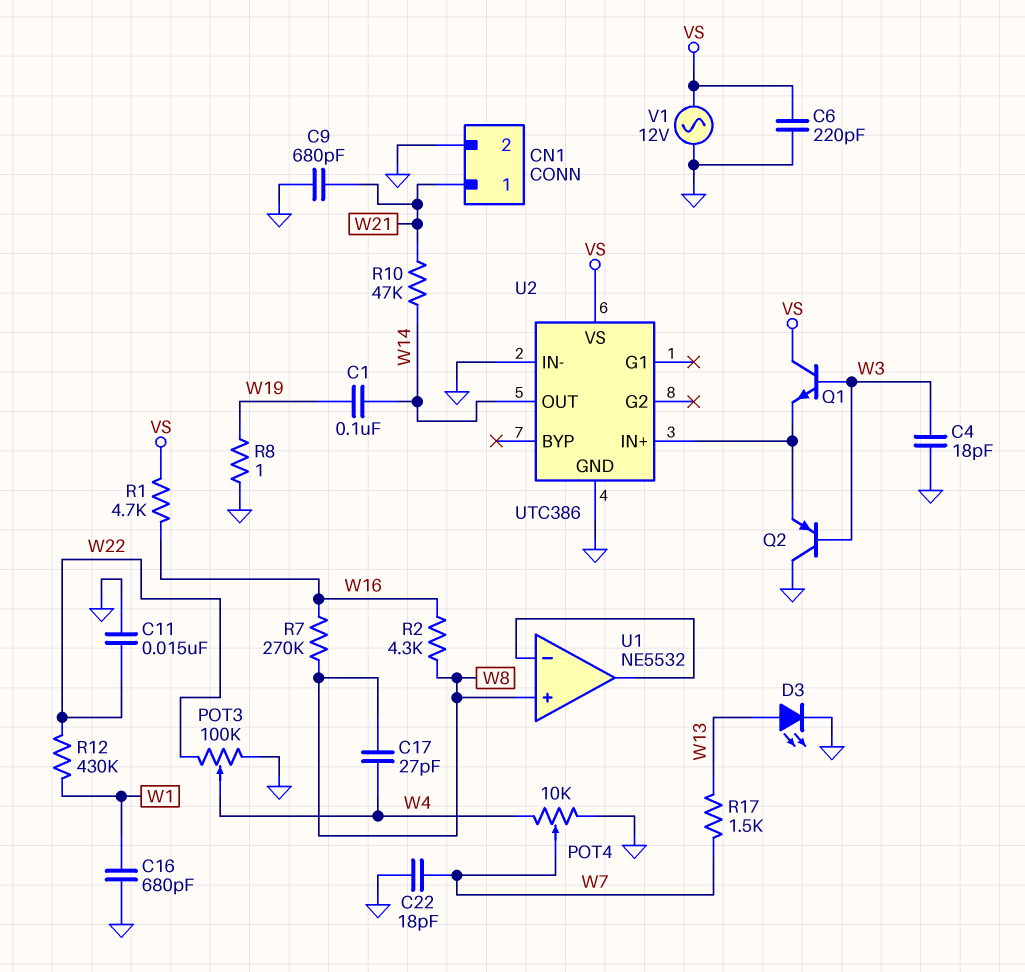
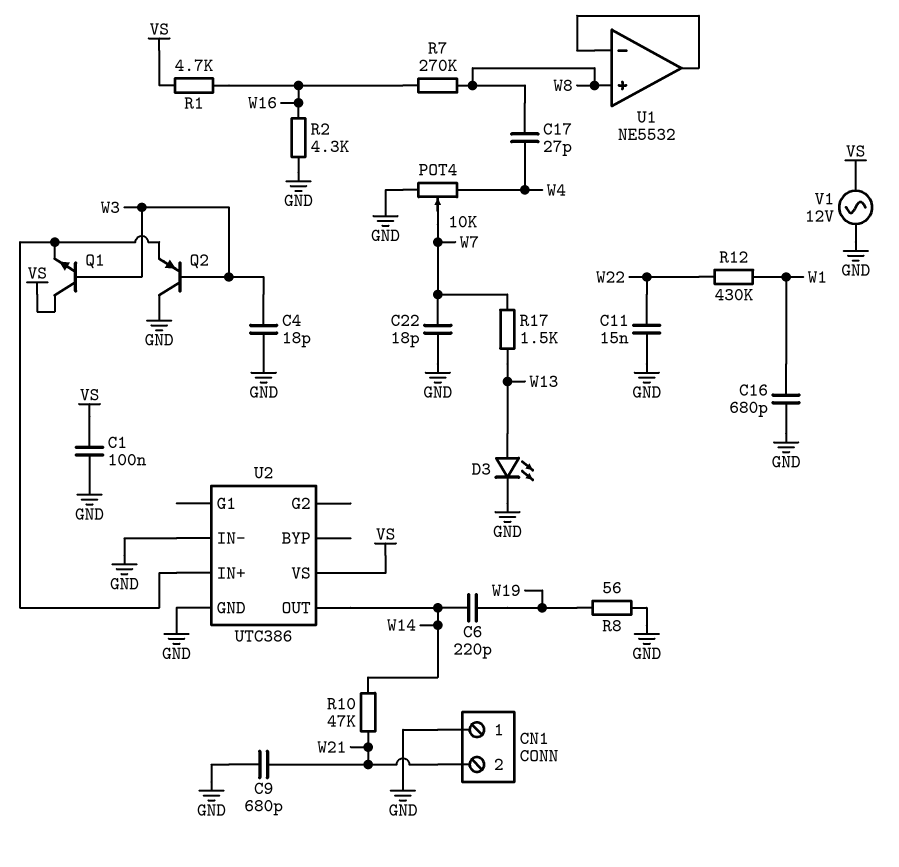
C1: 100nF (W14, W19) -> 100nF (GND, VS)
C6: 220pF (GND, VS) -> 220pF (W14, W19)
CN1 pin 1: W21 -> GND
CN1 pin 2: GND -> W21
POT3: 100k (GND, W22, wiper W4) -> none
R2: 4.3k (W8, W16) -> 4.3k (GND, W16)
R8: 1 (GND, W19) -> 56 (GND, W19)

